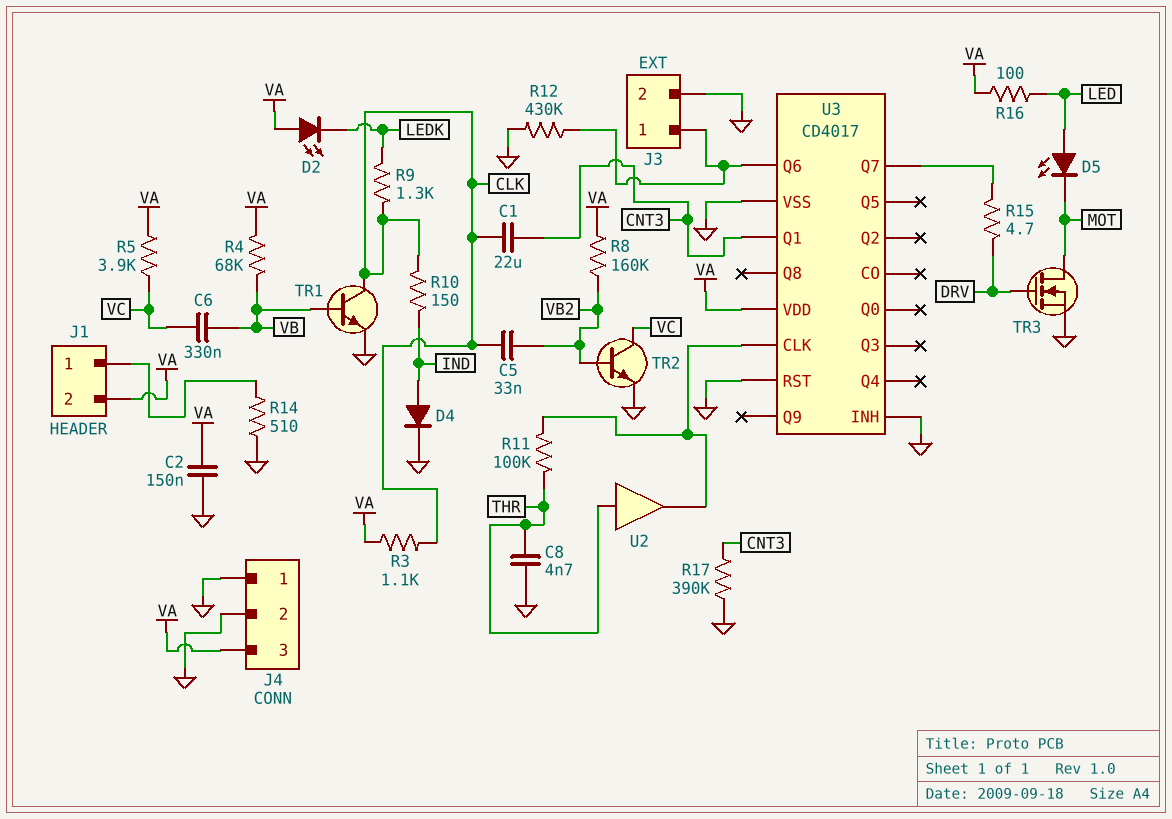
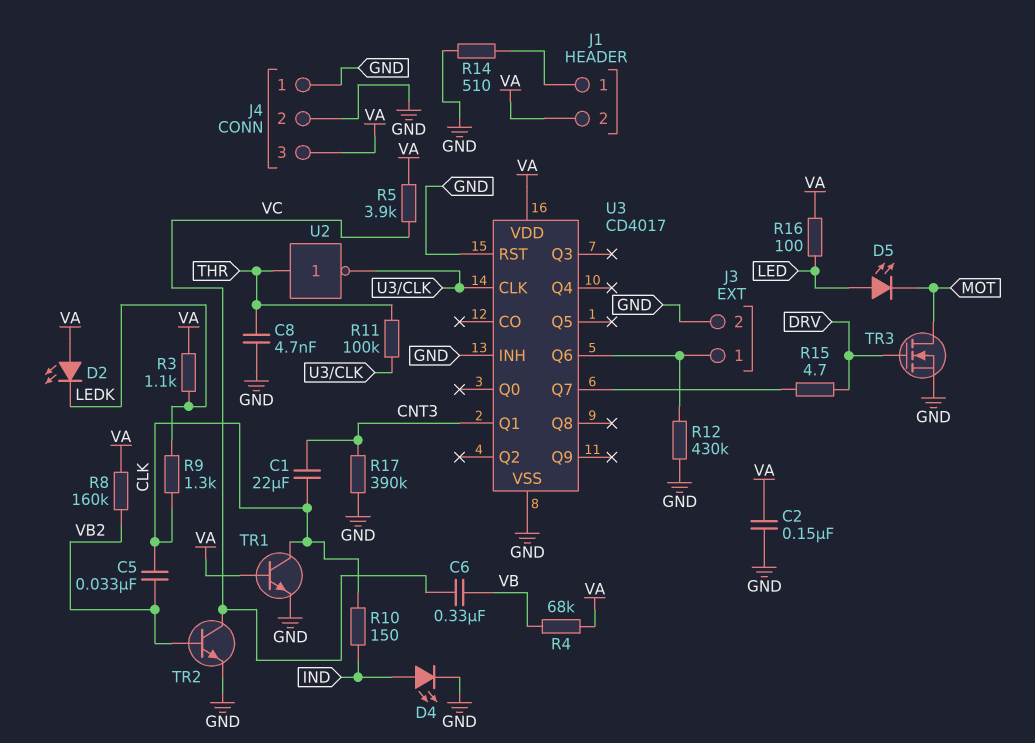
D4: diode (A IND, K GND) -> LED (A IND, K GND)
R3: 1.1k (CLK, VA) -> 1.1k (LEDK, VA)
TR1: NPN (B VB, C CLK, E GND) -> NPN (B VA, C CLK, E GND)
U2: buffer (in THR, out U3/CLK) -> NOT (in THR, out U3/CLK)

